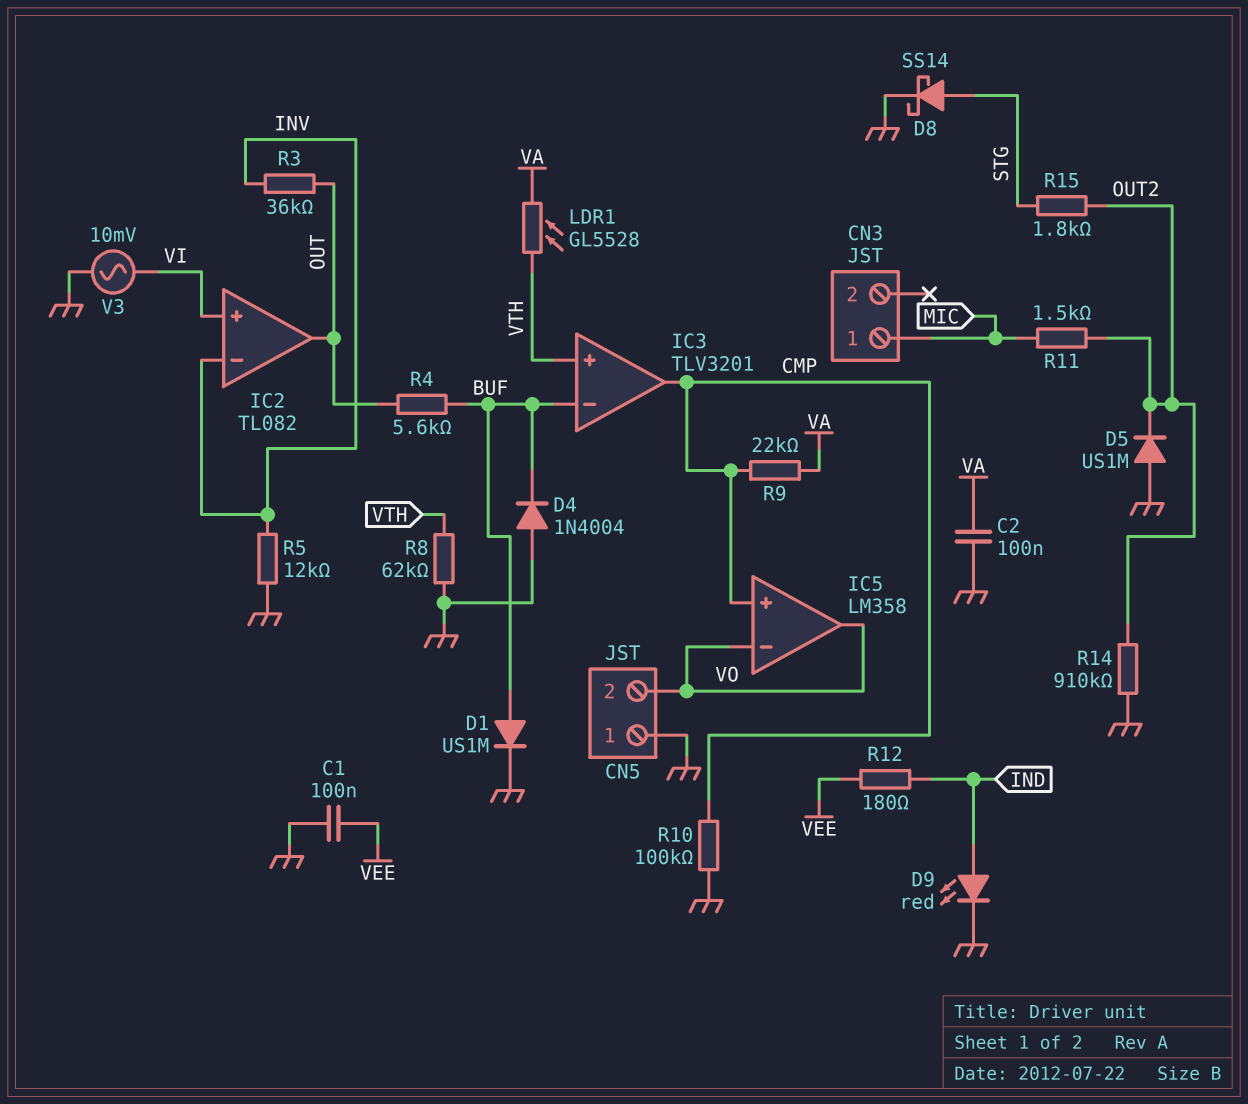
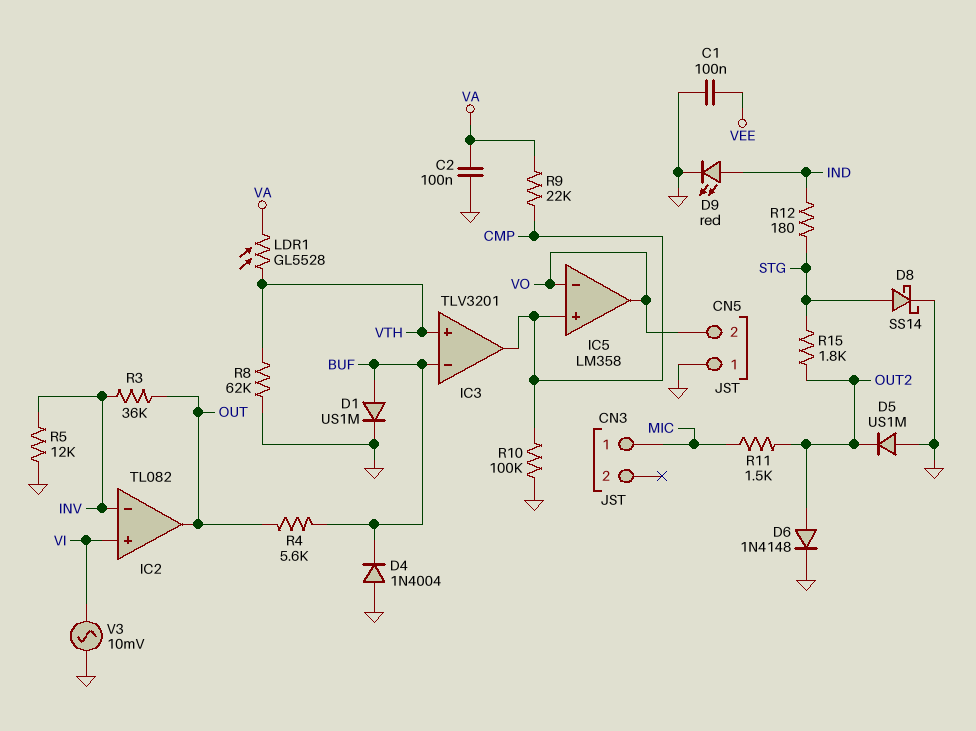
D6: none -> diode 1N4148 (A OUT2, K GND)
R12: 180 (IND, VEE) -> 180 (IND, STG)
R14: 910k (GND, OUT2) -> none

